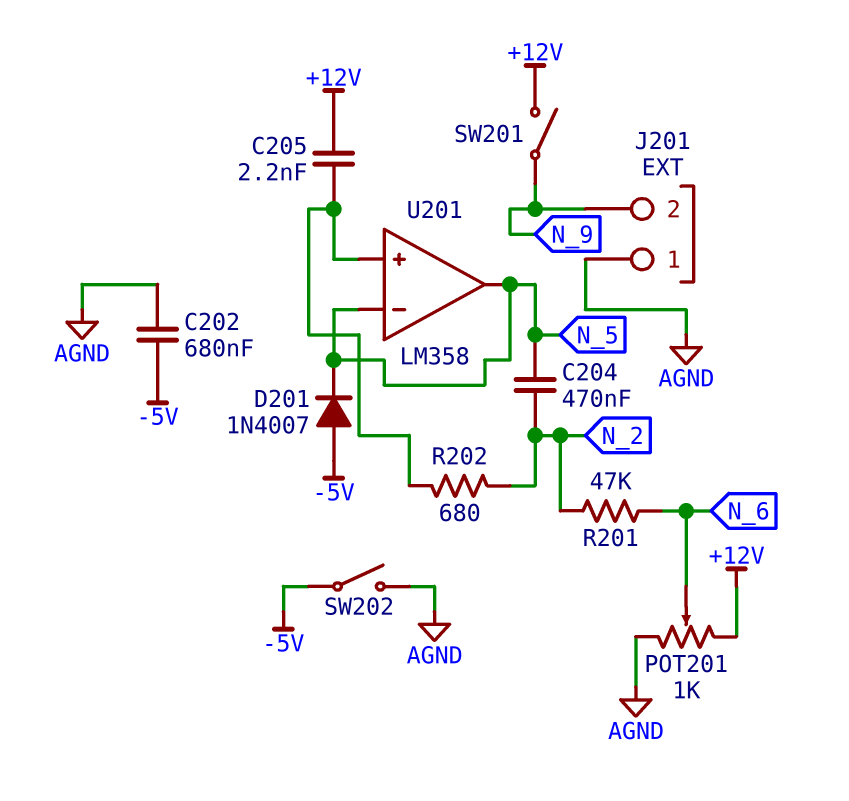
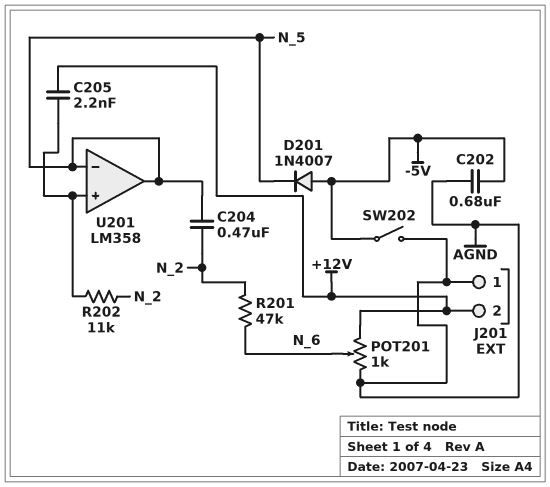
J201 pin 2: N_9 -> +12V
R202: 680 (N_2, U201/in+) -> 11k (N_2, U201/in+)
SW201: switch (+12V, N_9) -> none

